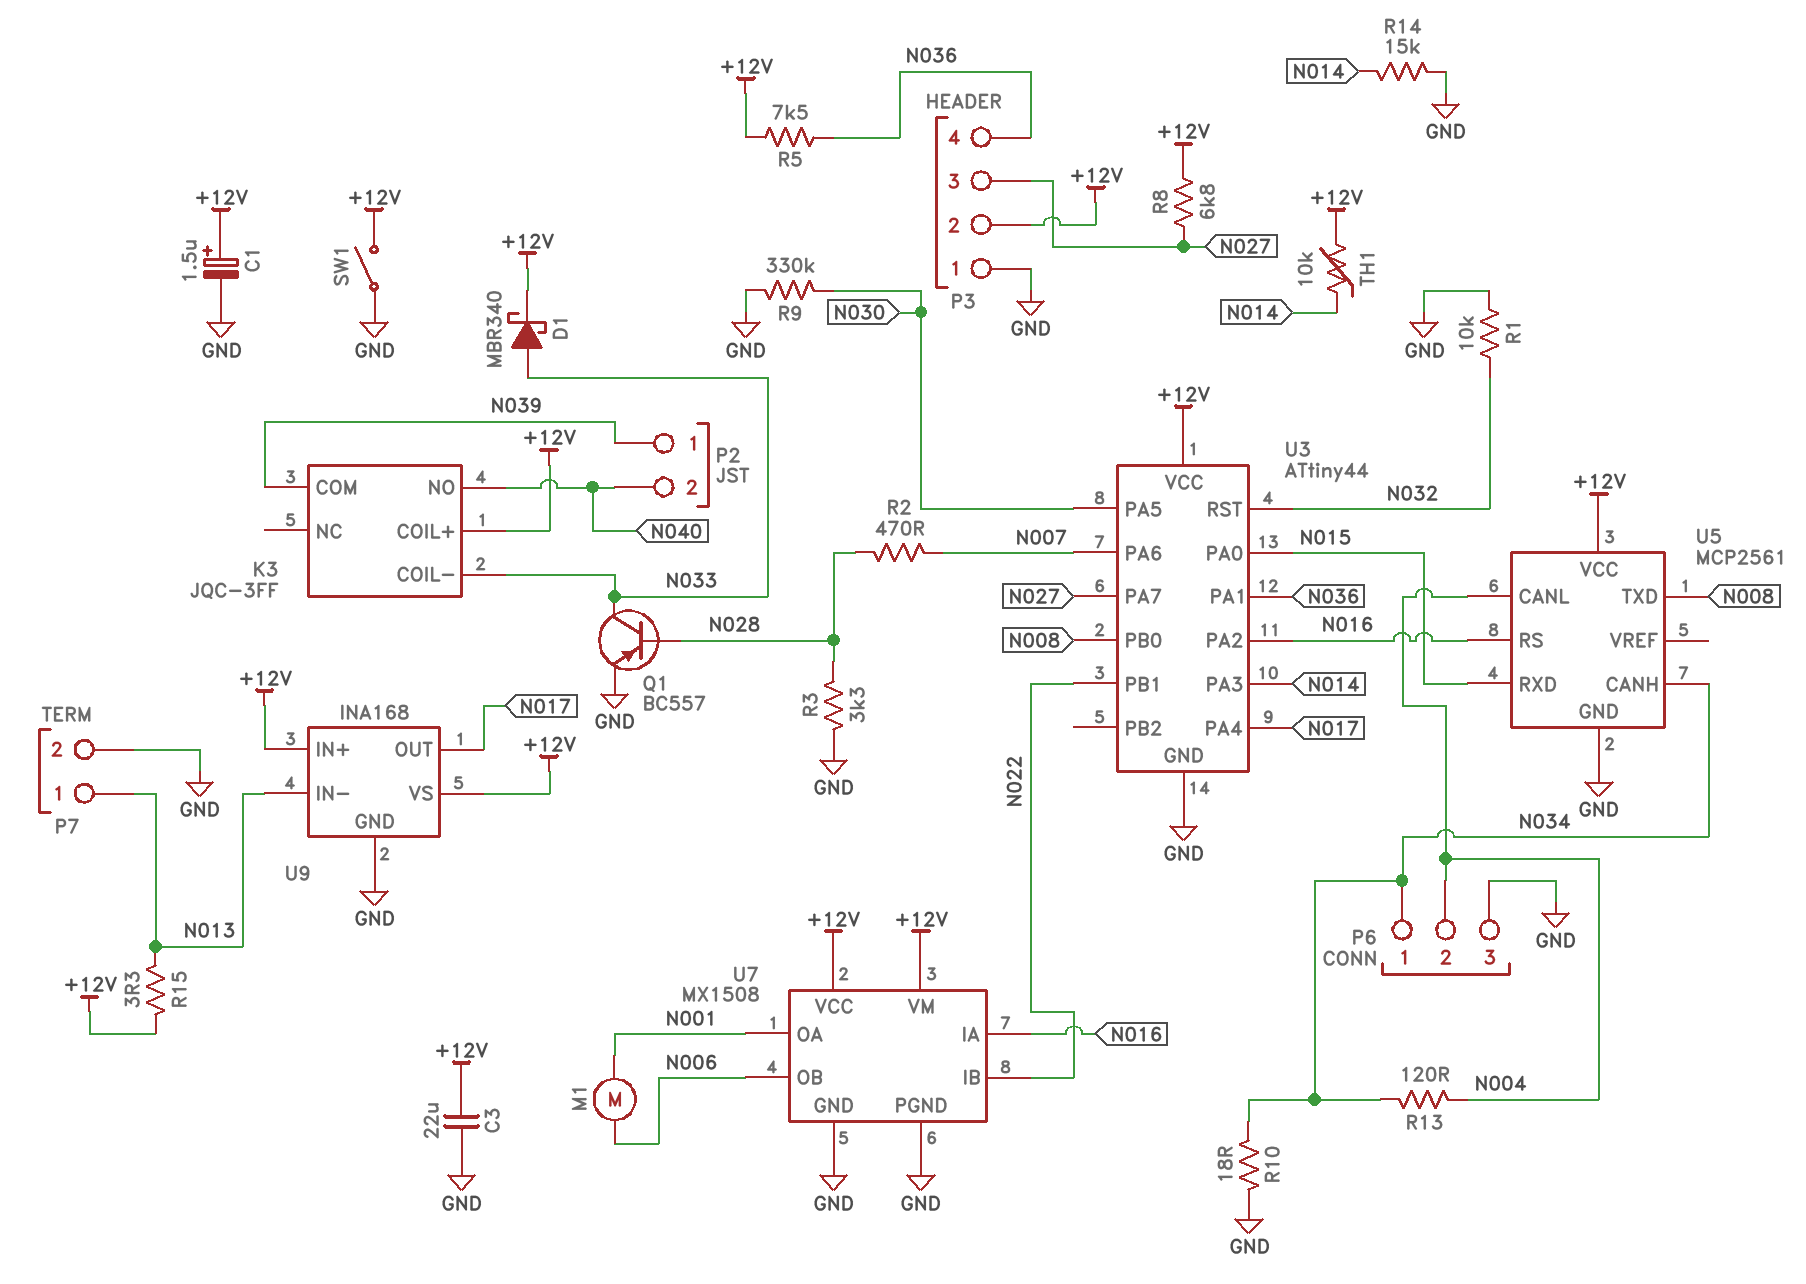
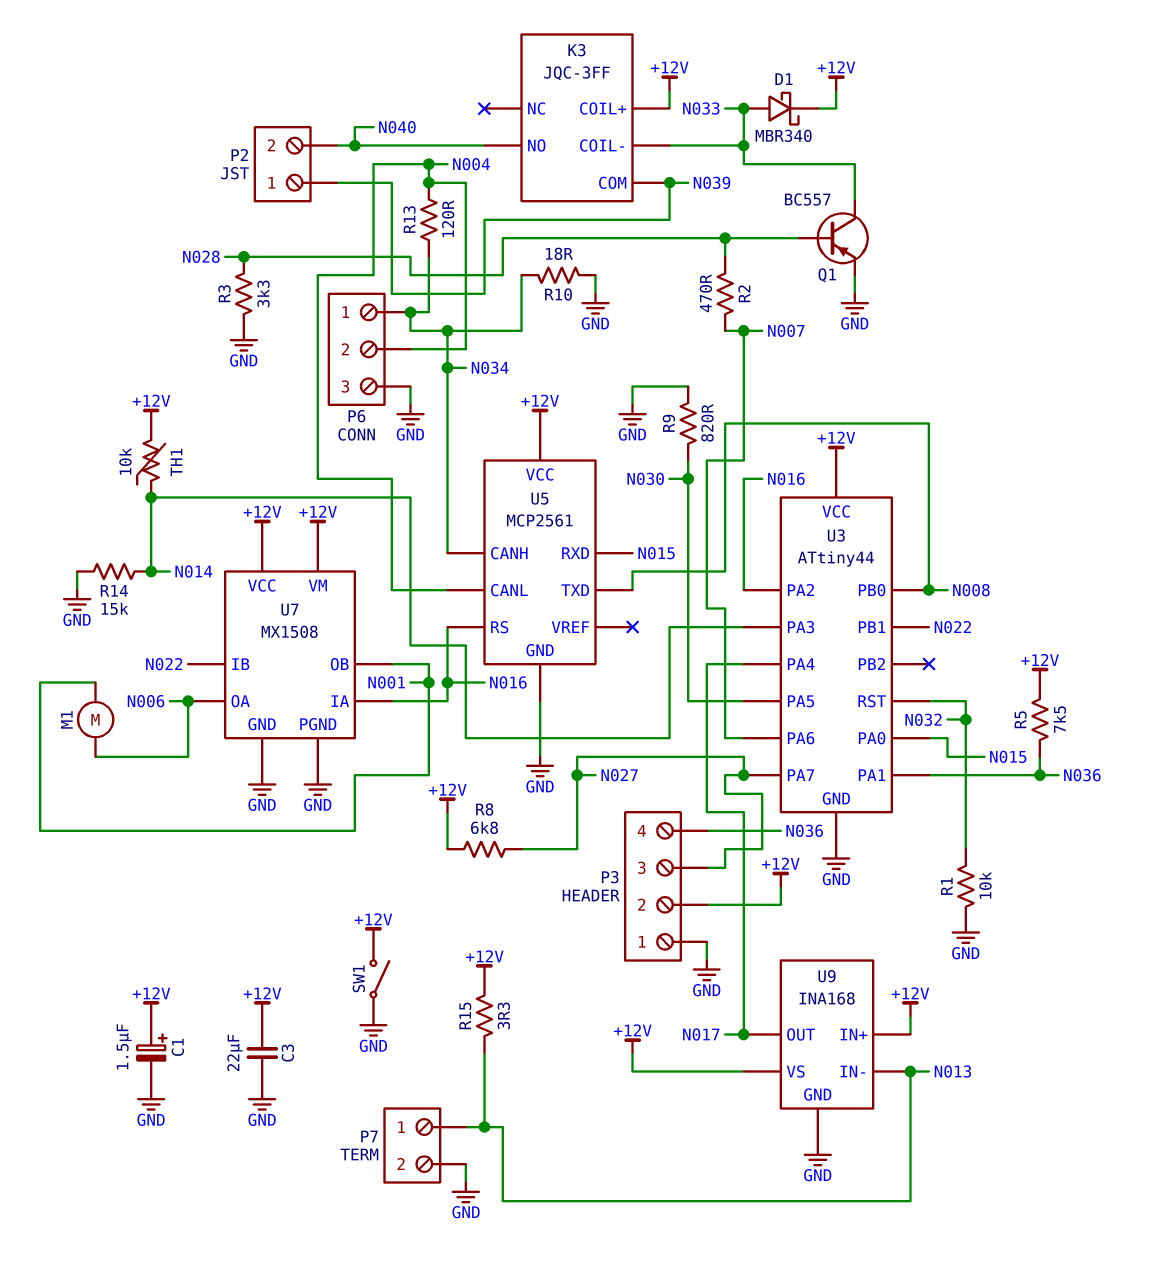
R9: 330k (GND, N030) -> 820 (GND, N030)
U7 pin OA: N001 -> N006
U7 pin OB: N006 -> N001

